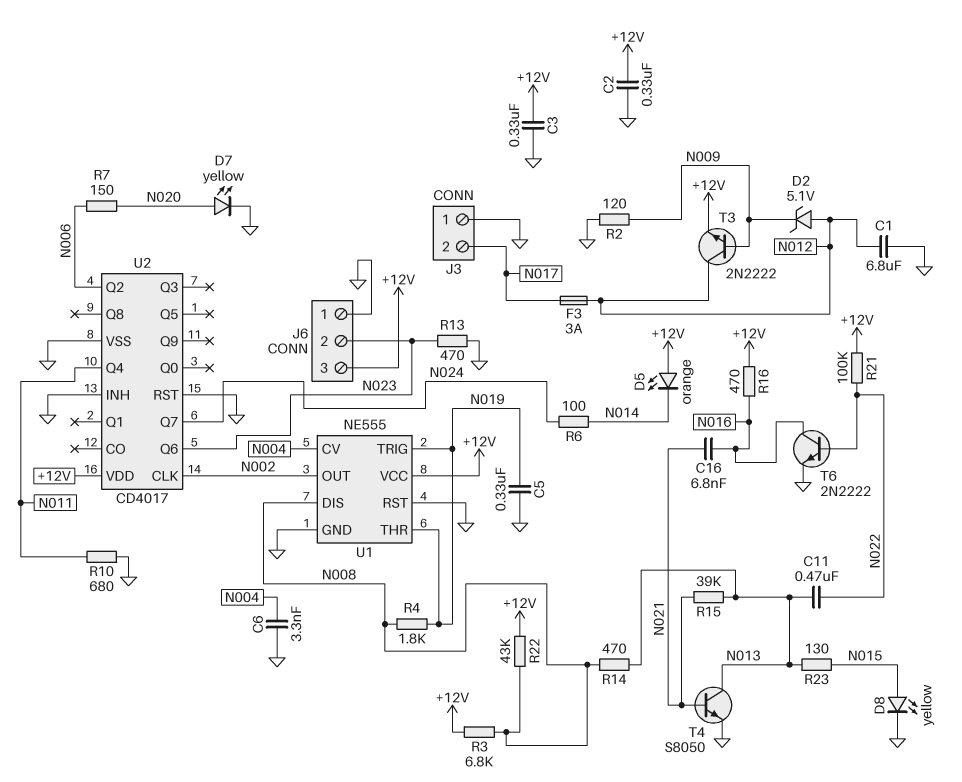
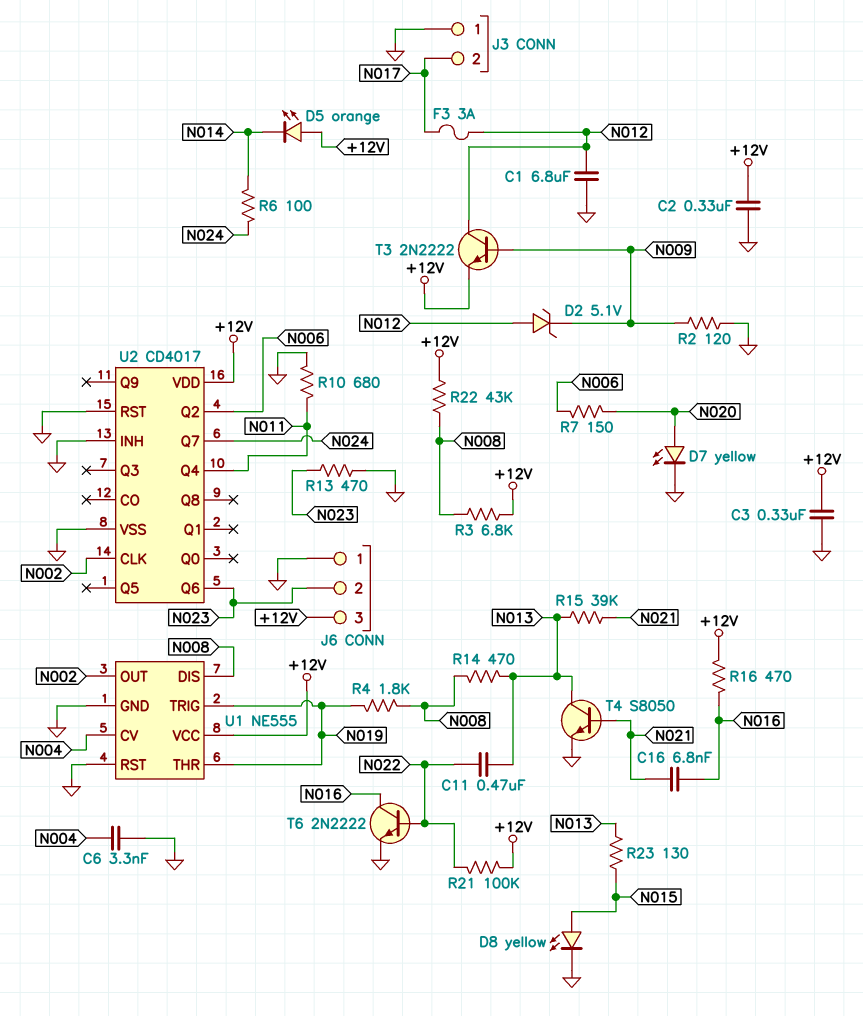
C5: 330nF (GND, N019) -> none

